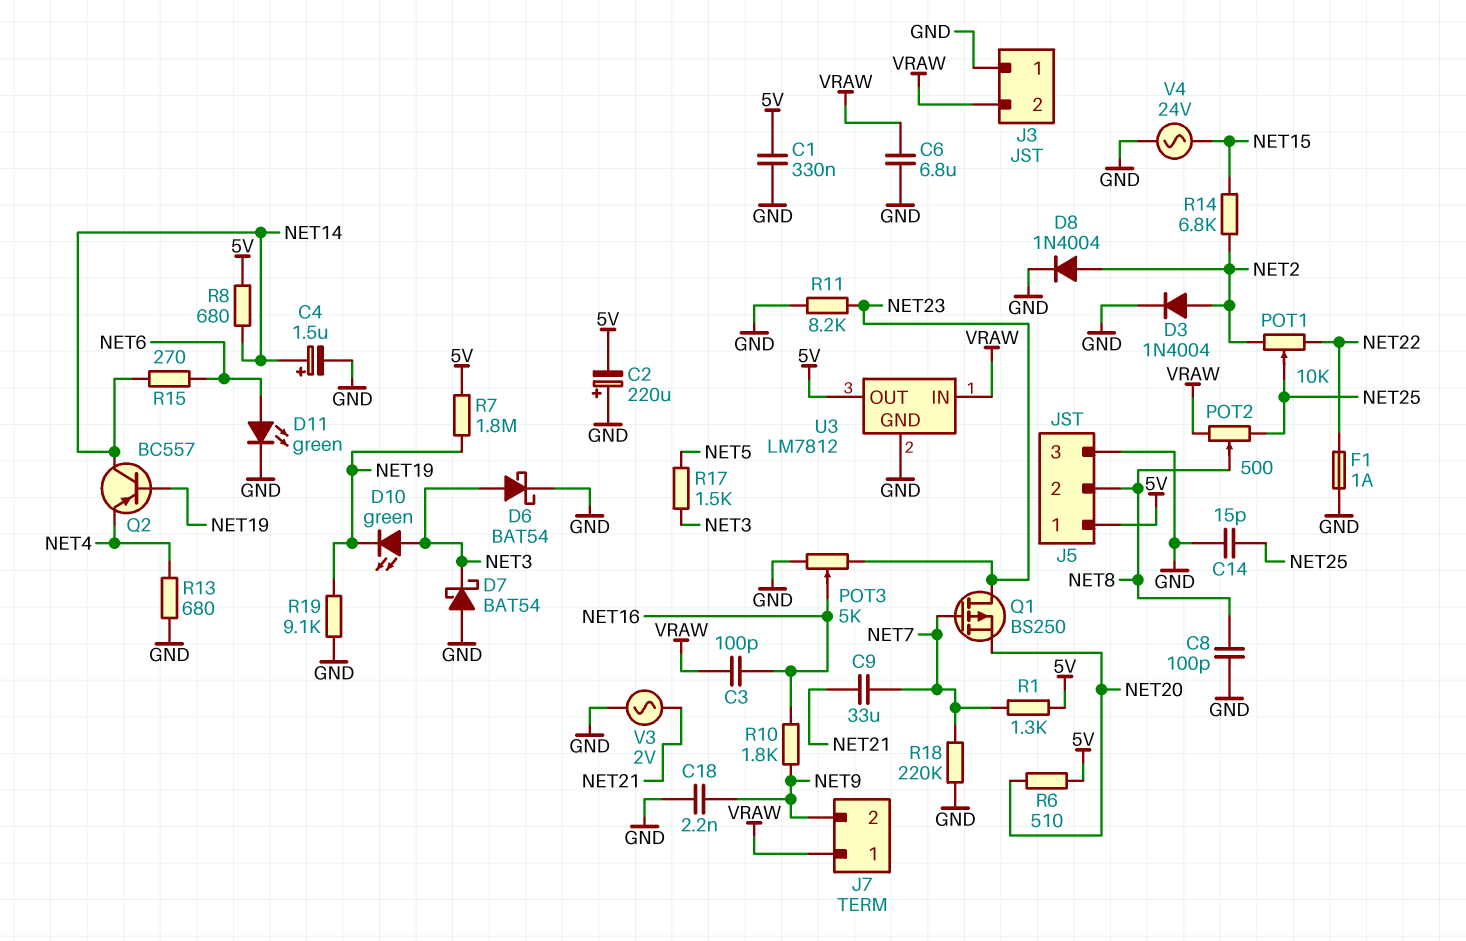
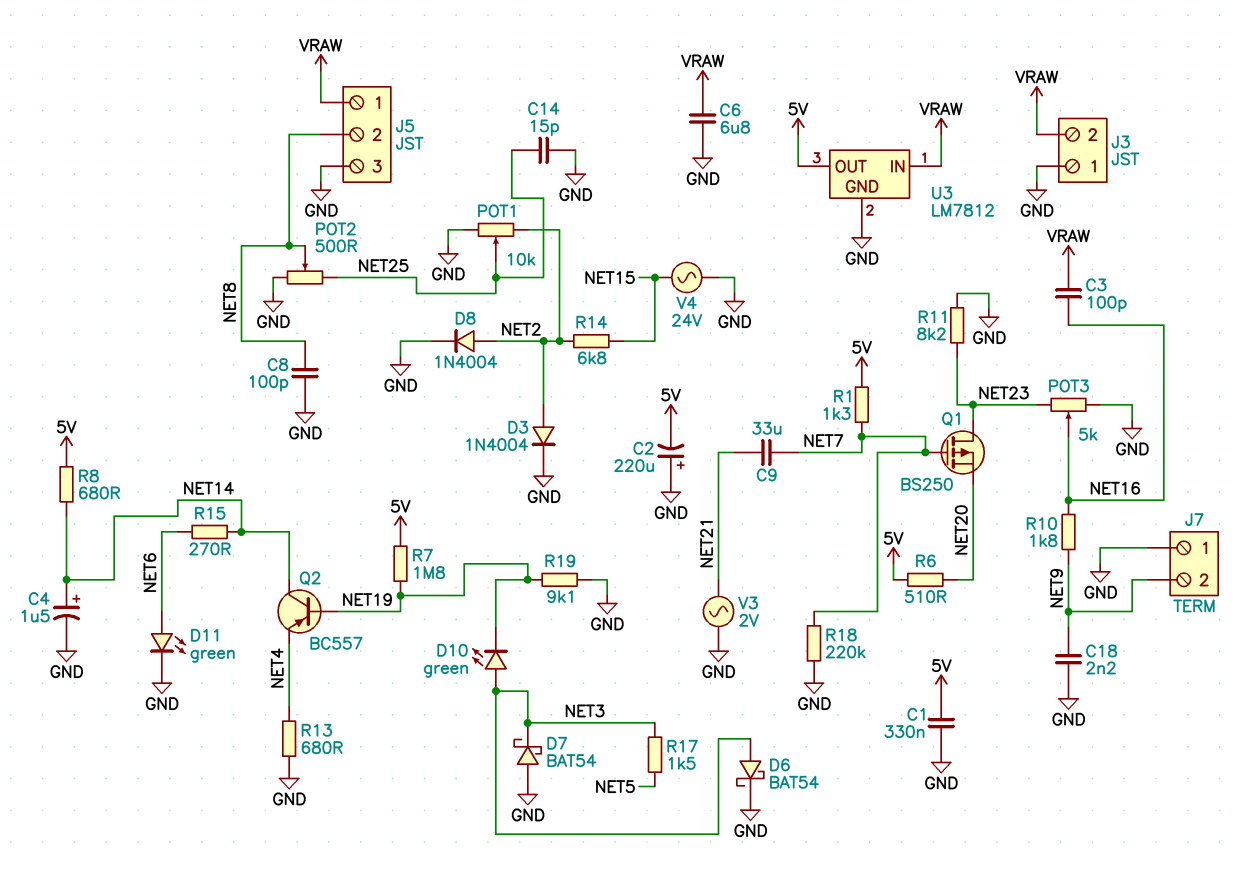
F1: 1A (GND, NET22) -> none
J5 pin 1: 5V -> VRAW
J7 pin 1: VRAW -> GND
POT1: 10k (NET2, NET22, wiper NET25) -> 10k (GND, NET2, wiper NET25)
POT2: 500 (NET25, VRAW, wiper NET8) -> 500 (GND, NET25, wiper NET8)

